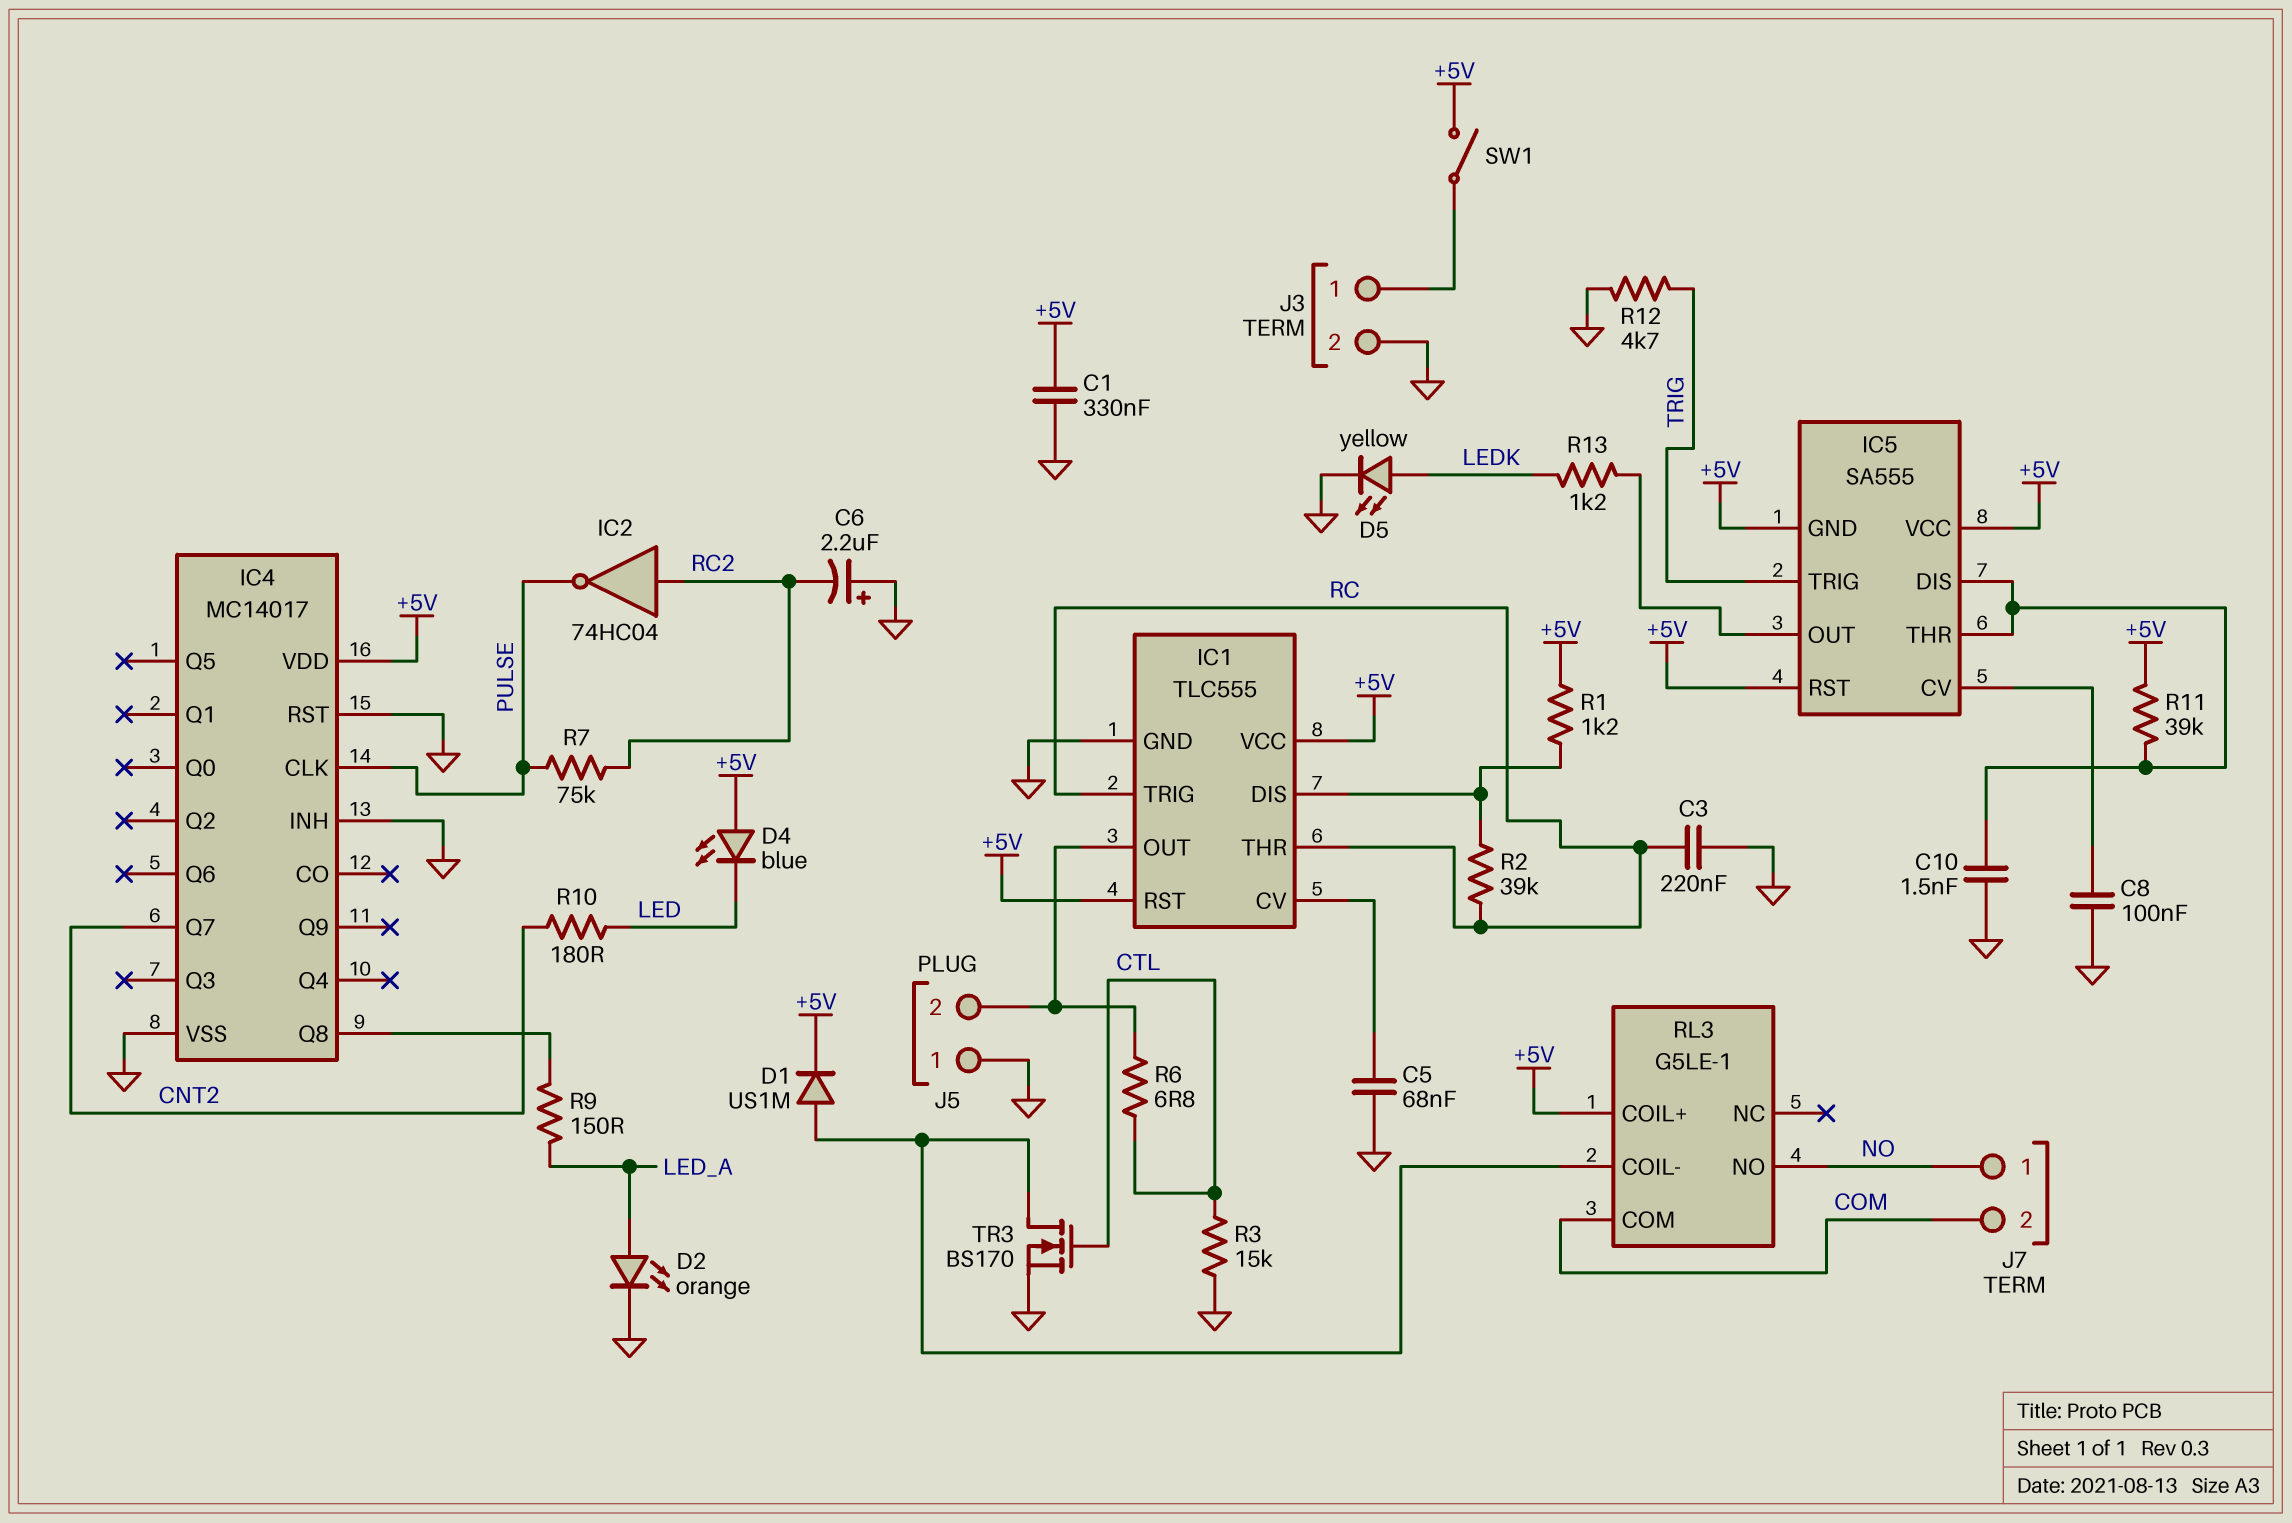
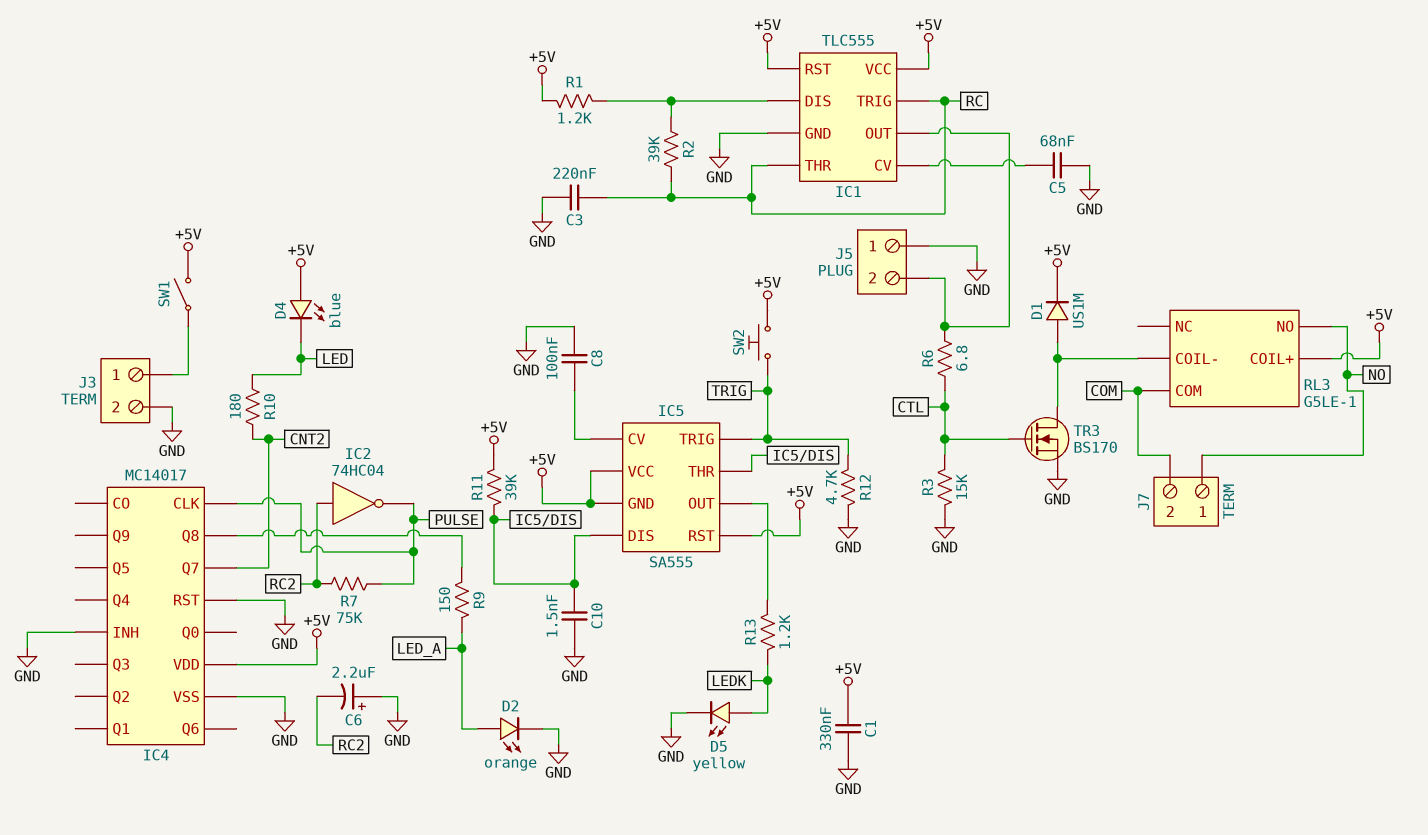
SW2: none -> button (+5V, TRIG)

